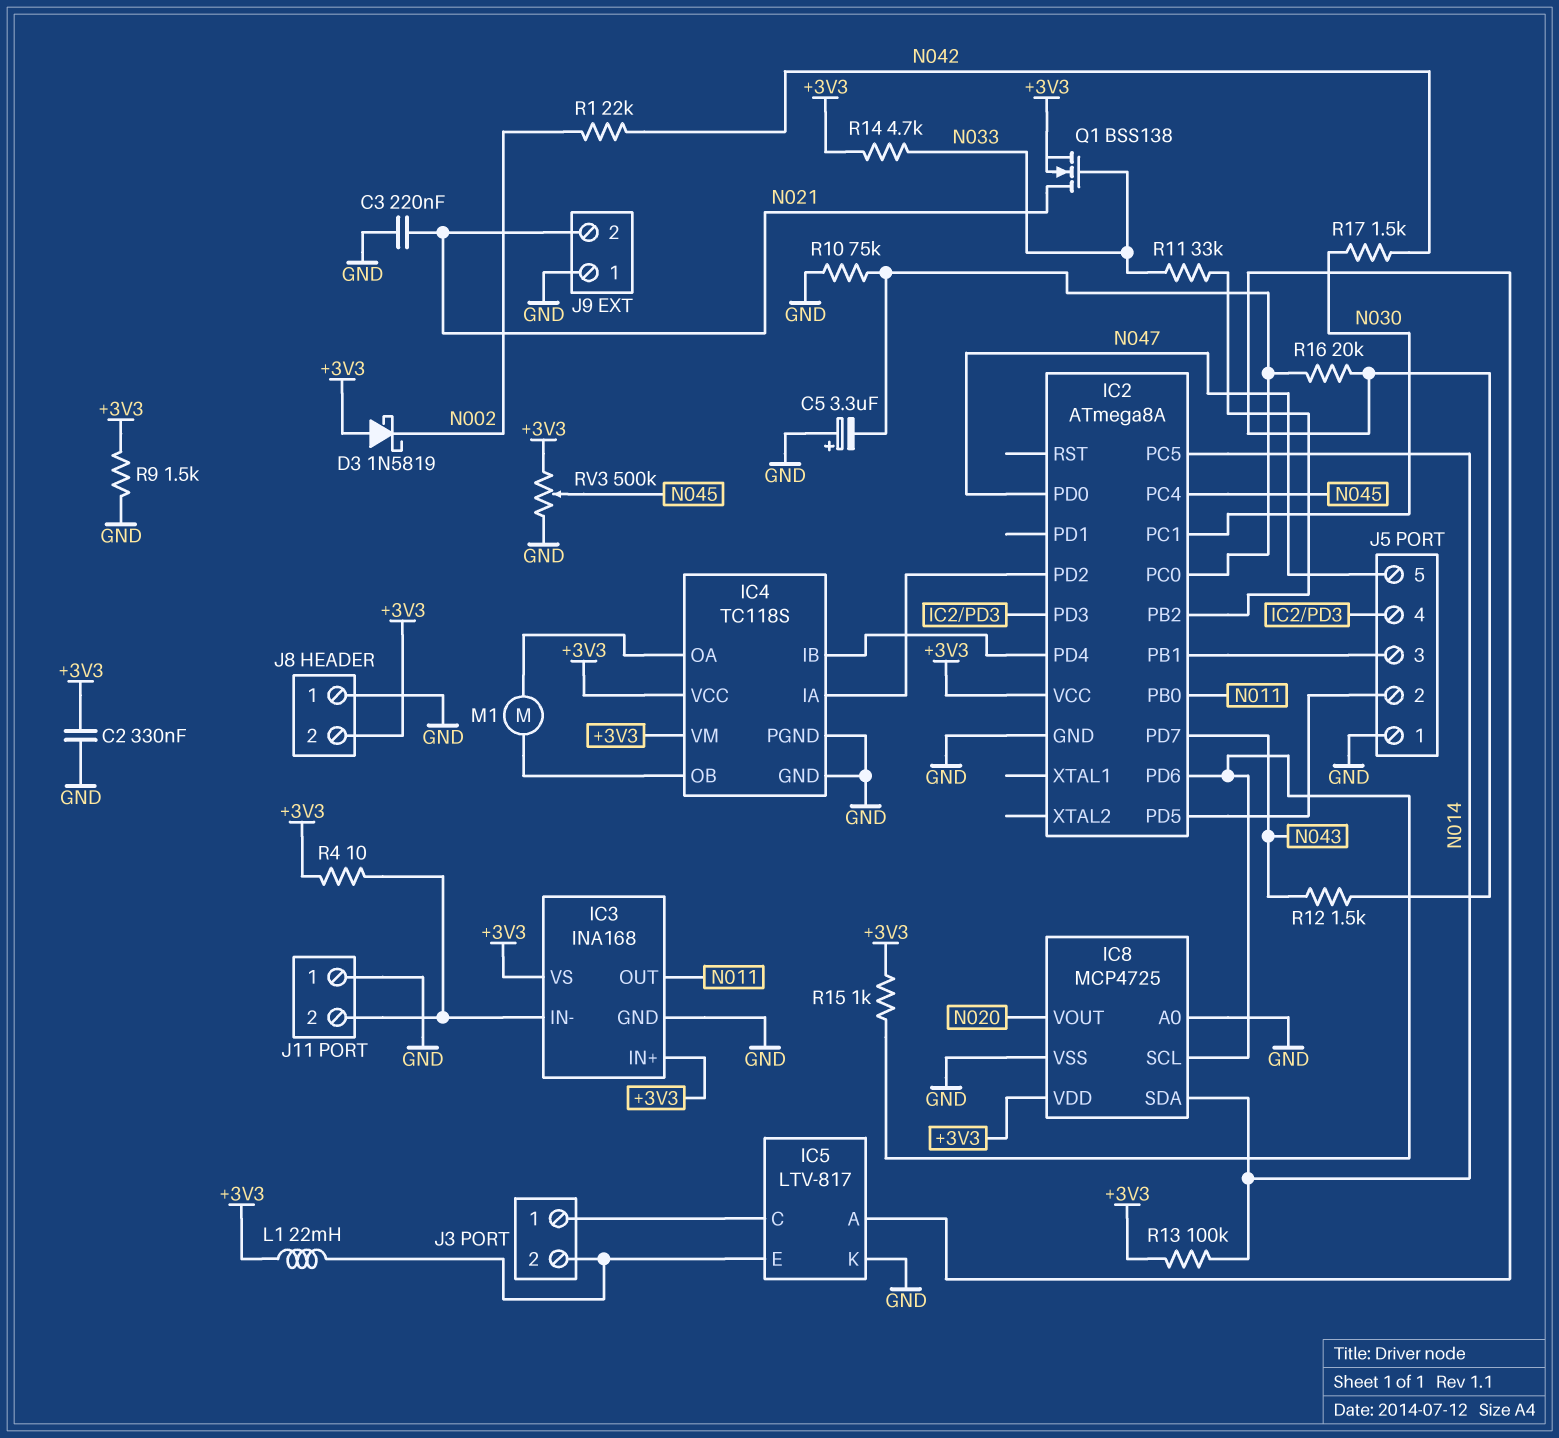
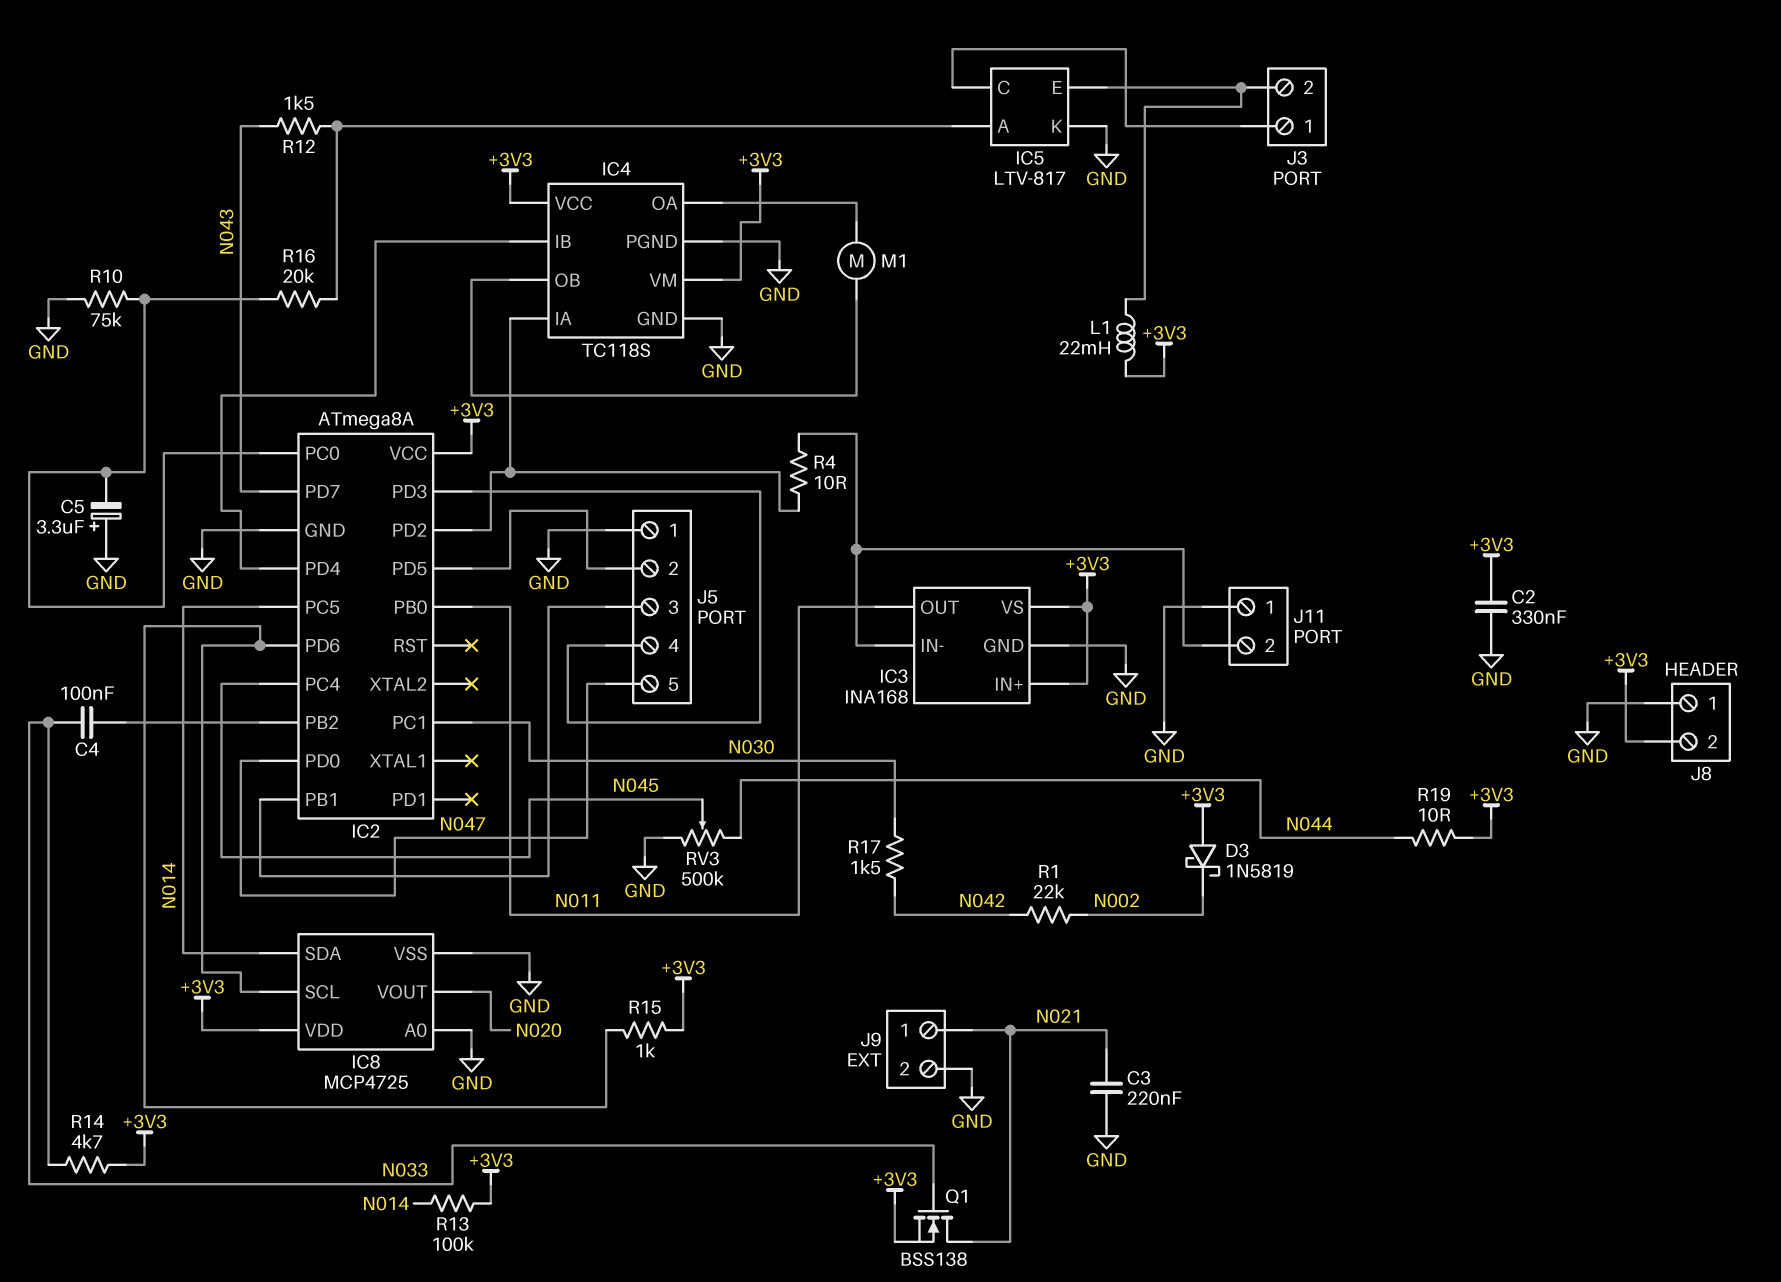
C4: none -> 100nF (IC2/PB2, N033)
J9 pin 1: GND -> N021
J9 pin 2: N021 -> GND
R4: 10 (+3V3, IC3/IN-) -> 10 (IC2/PD2, IC3/IN-)
R9: 1.5k (+3V3, GND) -> none
R11: 33k (IC2/PB2, N033) -> none
R19: none -> 10 (+3V3, N044)
RV3: 500k (+3V3, GND, wiper N045) -> 500k (GND, N044, wiper N045)

